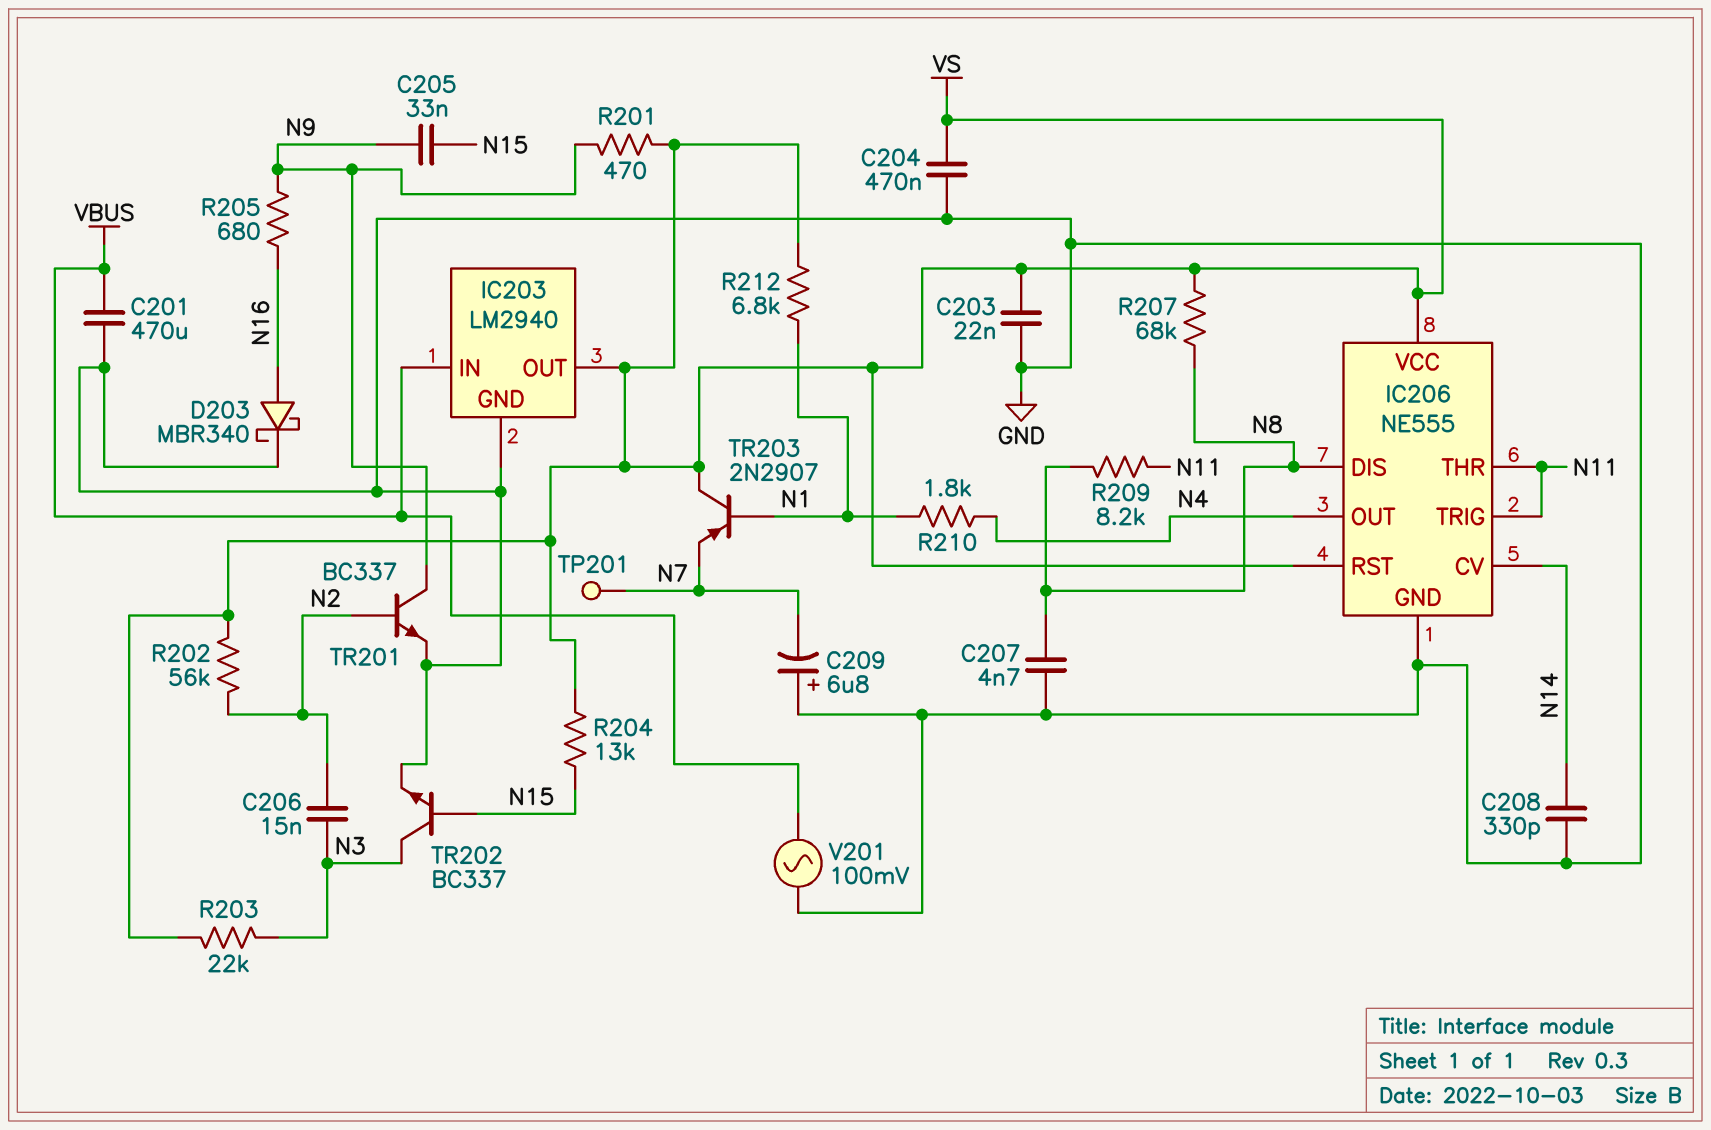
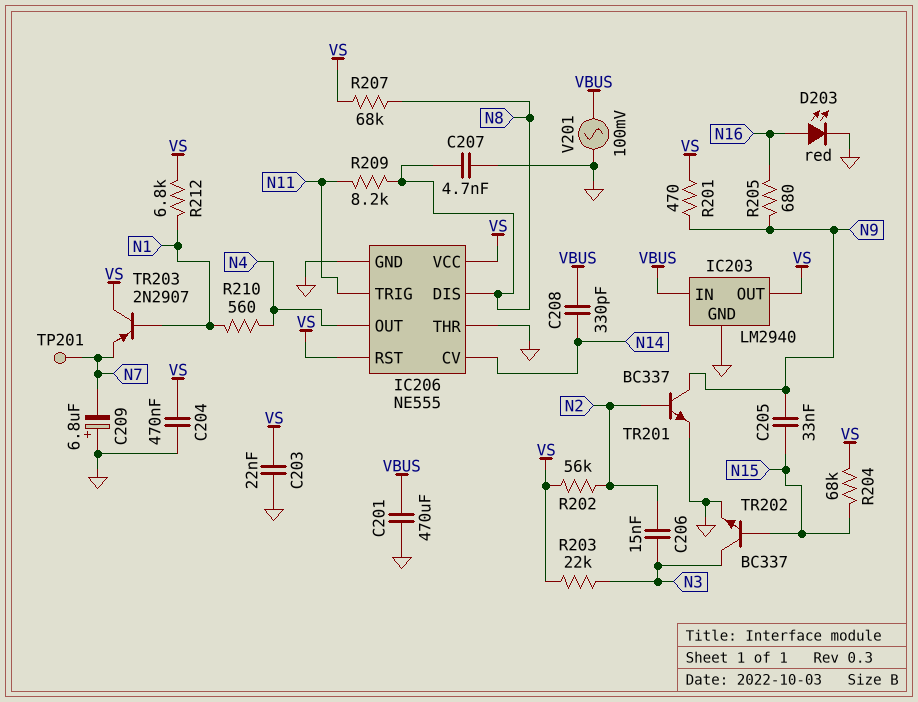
C208: 330pF (GND, N14) -> 330pF (N14, VBUS)
D203: schottky MBR340 (A N16, K GND) -> LED red (A N16, K GND)
IC206 pin THR: N11 -> GND
R204: 13k (N15, VS) -> 68k (N15, VS)
R210: 1.8k (N1, N4) -> 560 (N1, N4)

